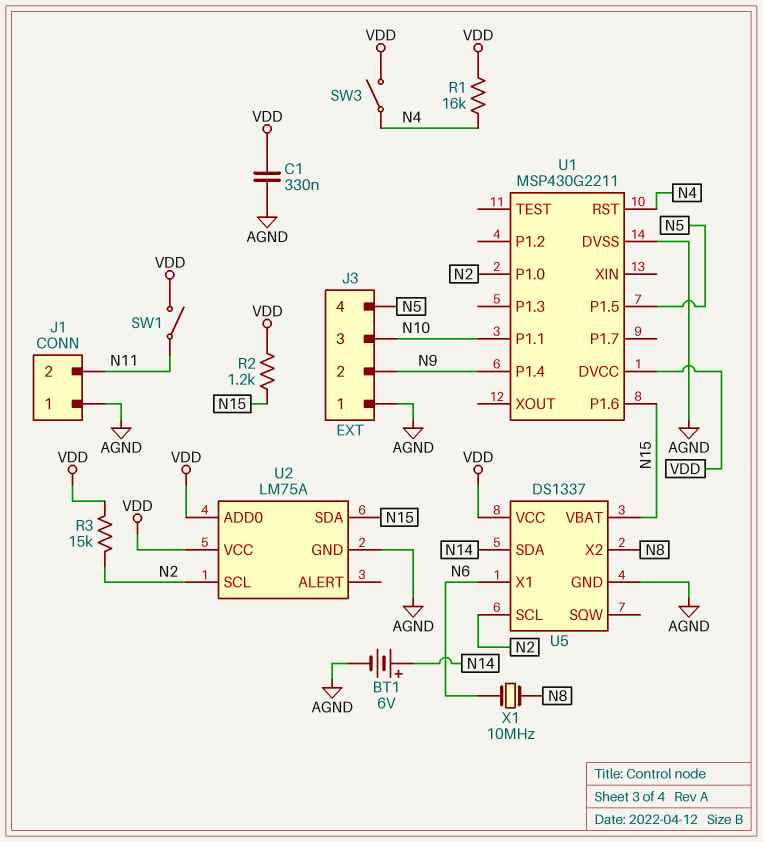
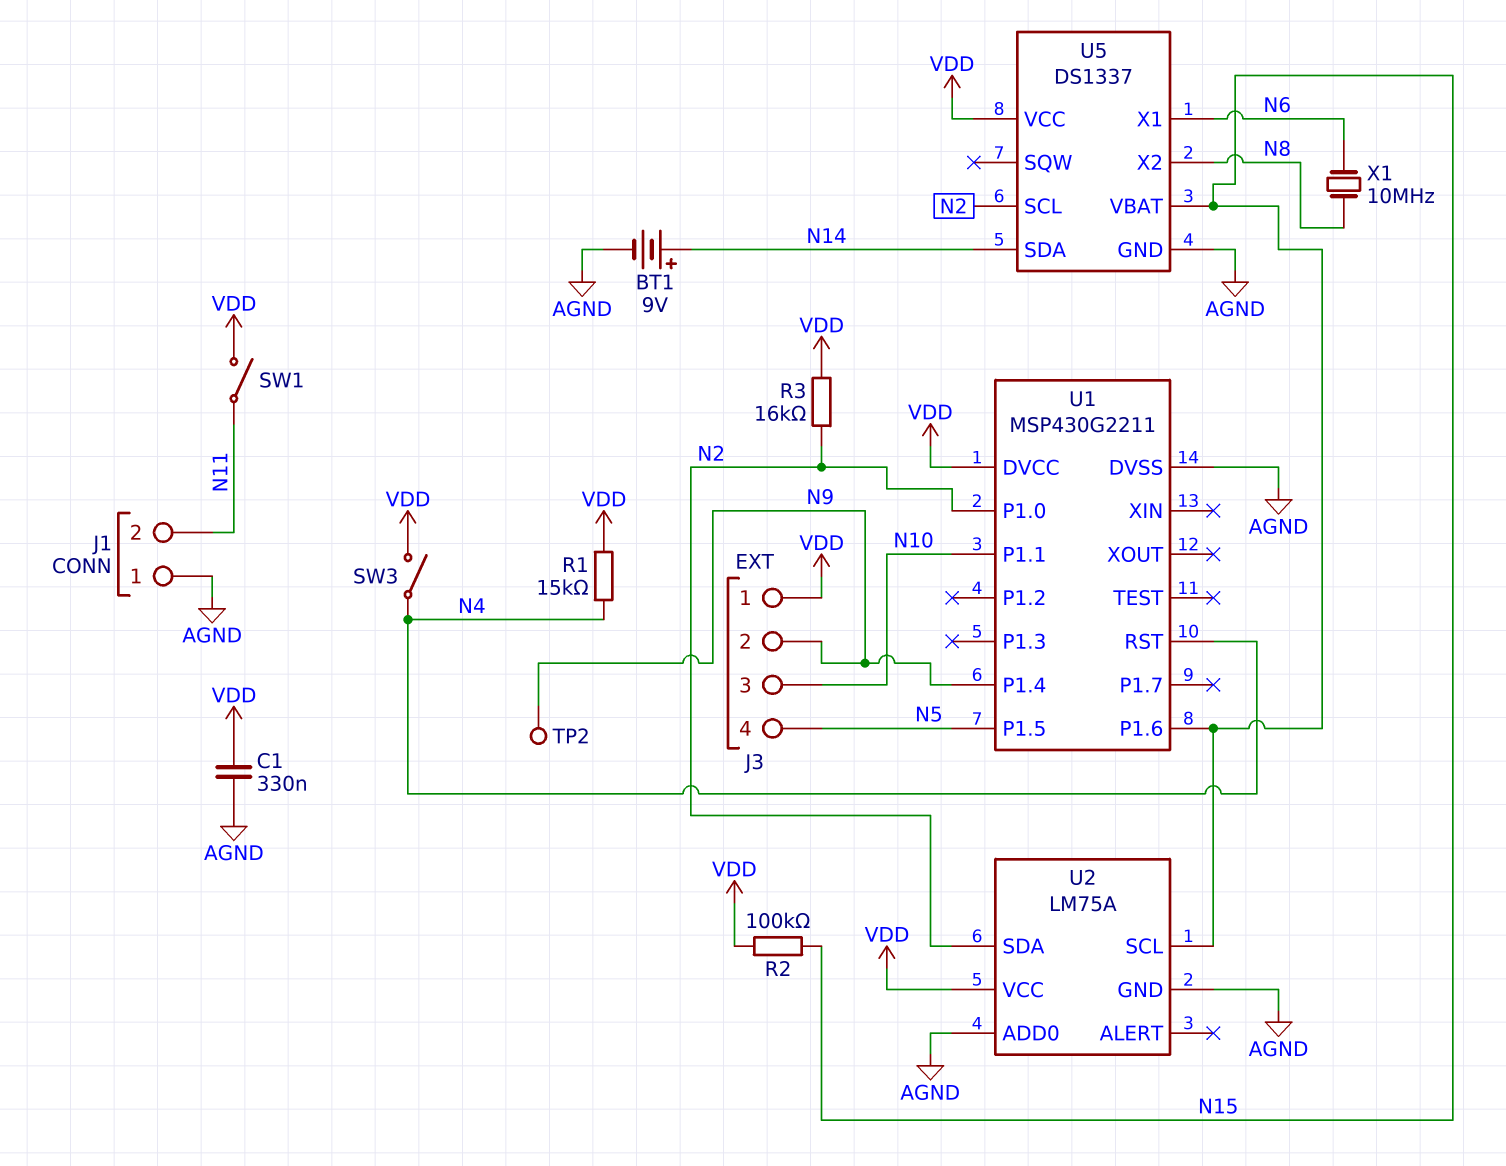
BT1: 6V (plus N14, minus AGND) -> 9V (plus N14, minus AGND)
J3 pin 1: AGND -> VDD
R1: 16k (N4, VDD) -> 15k (N4, VDD)
R2: 1.2k (N15, VDD) -> 100k (N15, VDD)
R3: 15k (N2, VDD) -> 16k (N2, VDD)
TP2: none -> test point (N9)
U2 pin ADD0: VDD -> AGND
U2 pin SCL: N2 -> N15
U2 pin SDA: N15 -> N2

